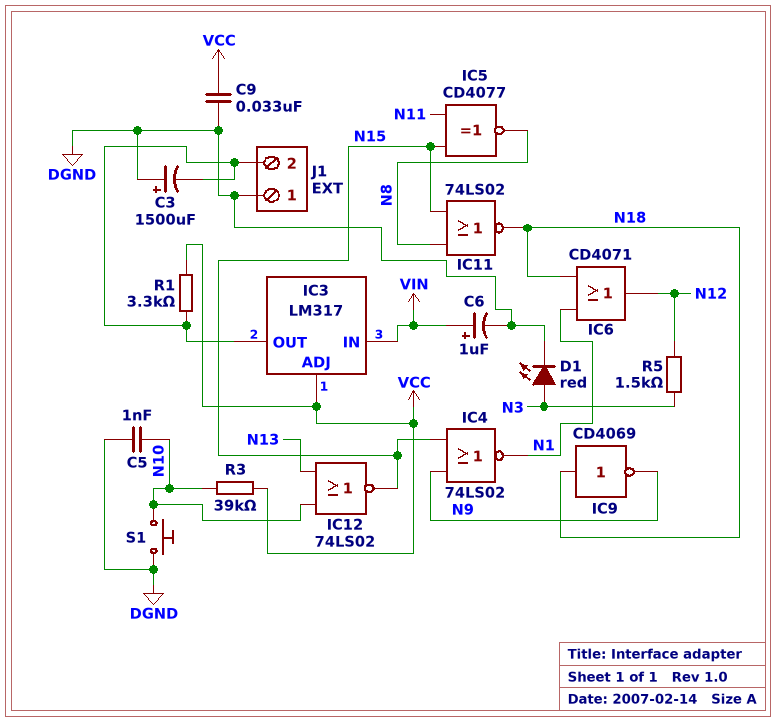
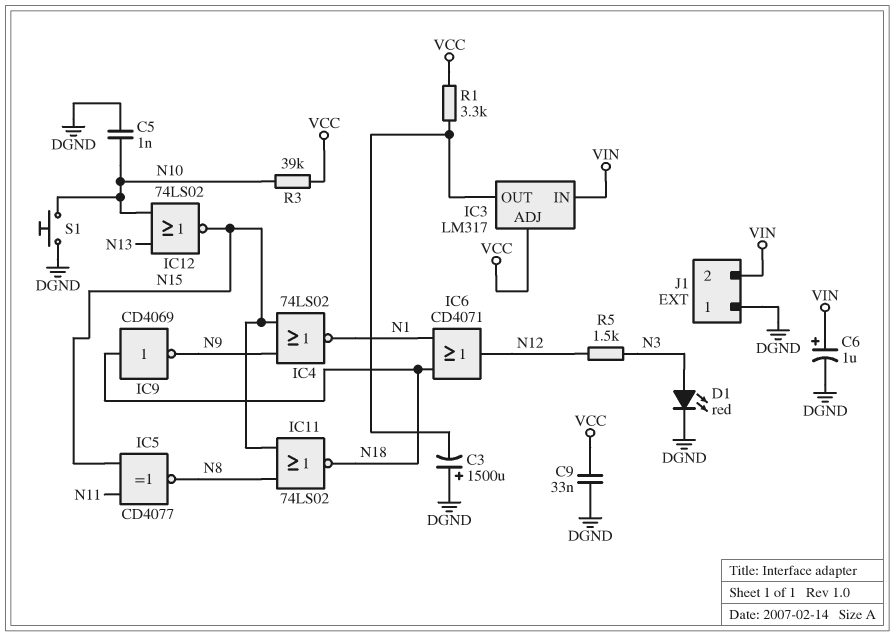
J1 pin 2: IC3/OUT -> VIN

